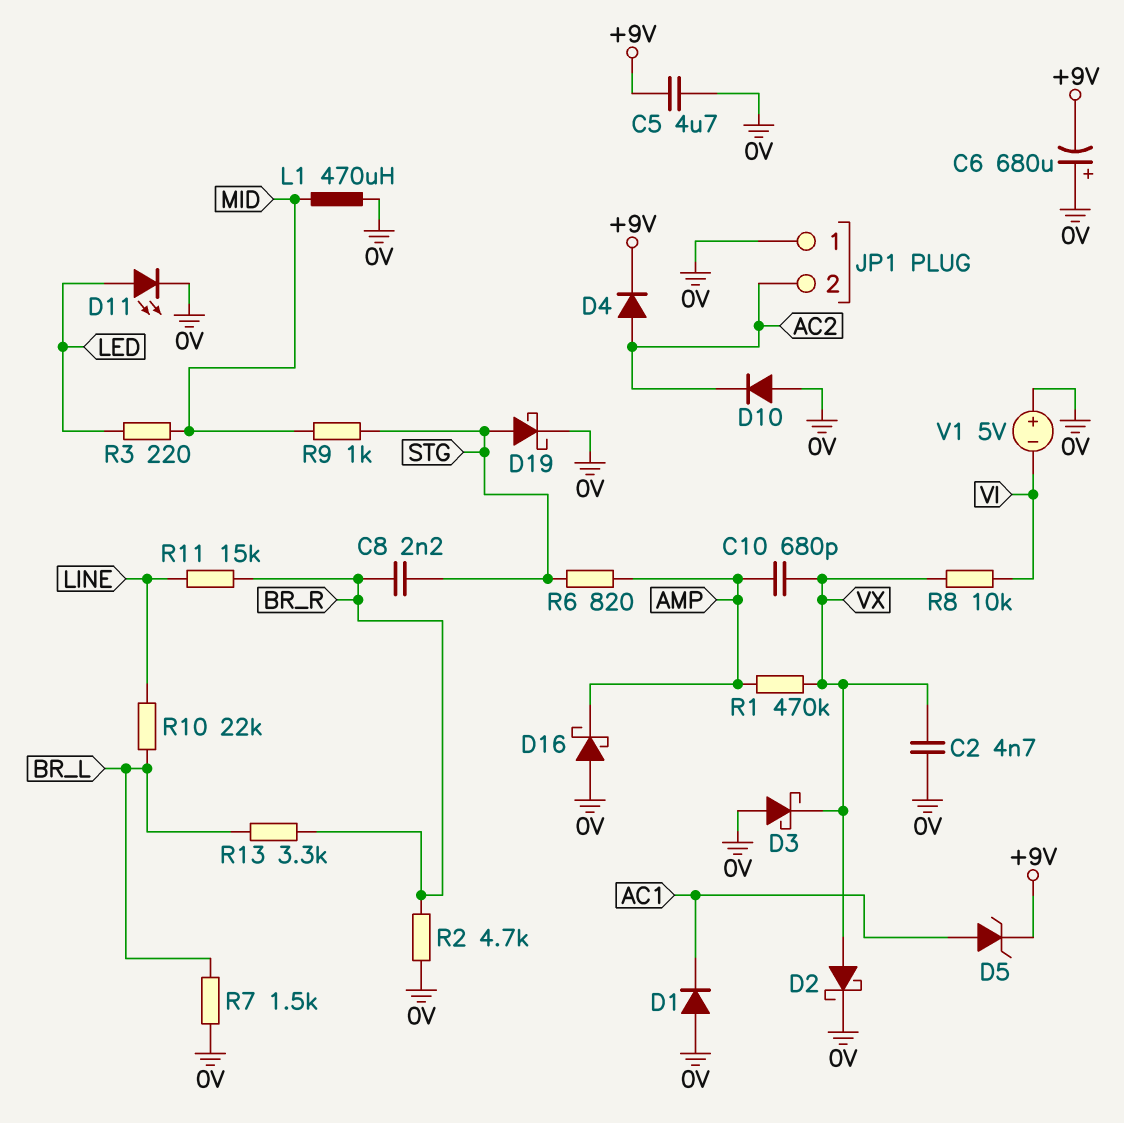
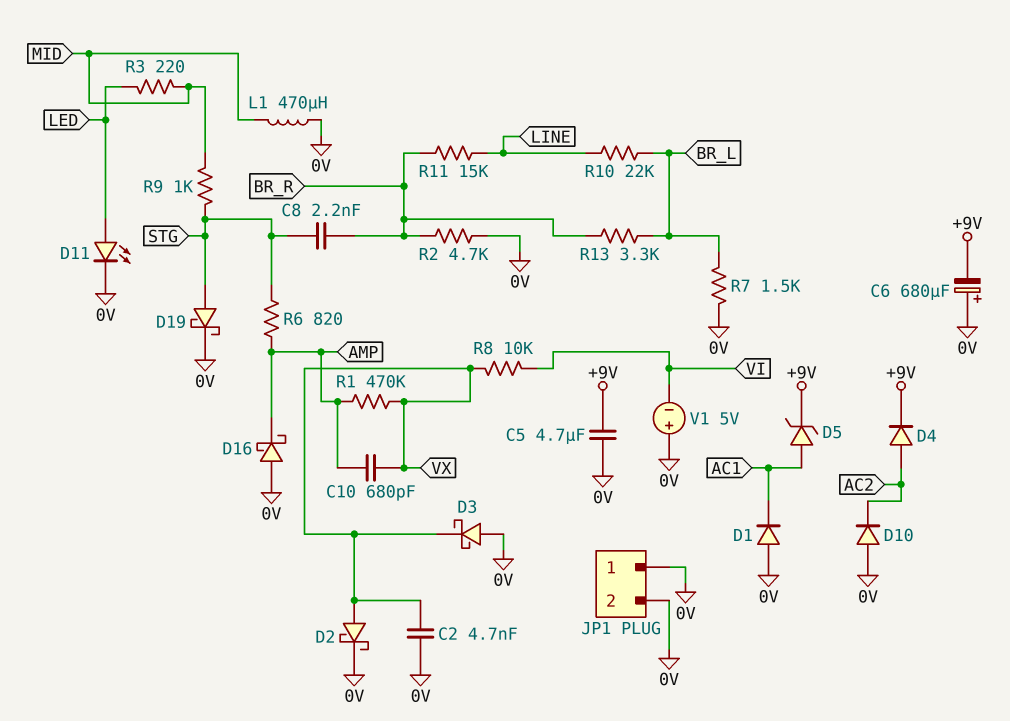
JP1 pin 2: AC2 -> 0V

